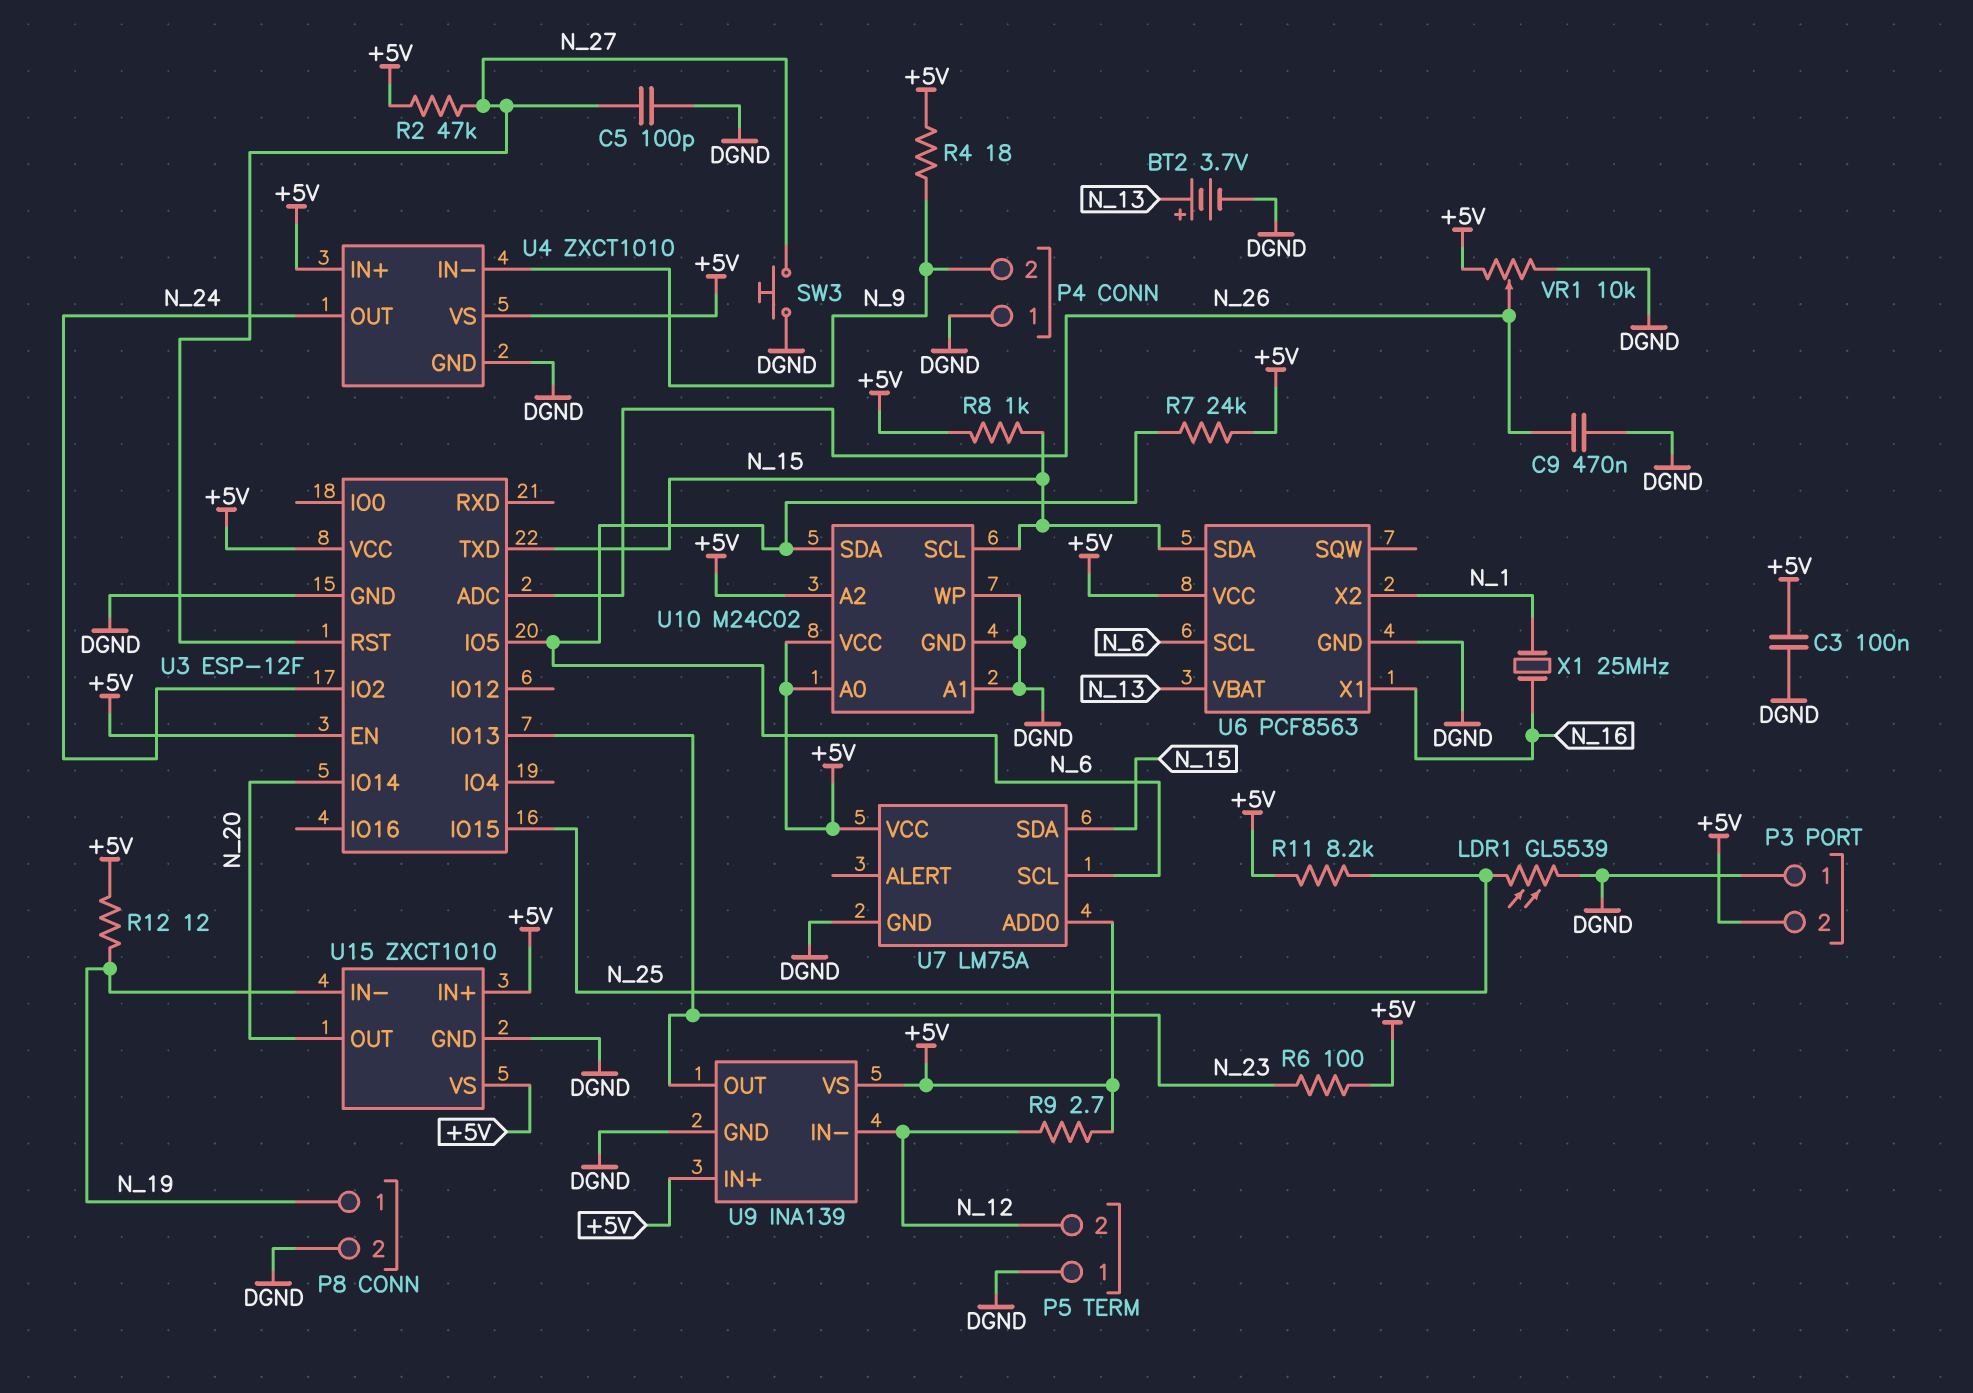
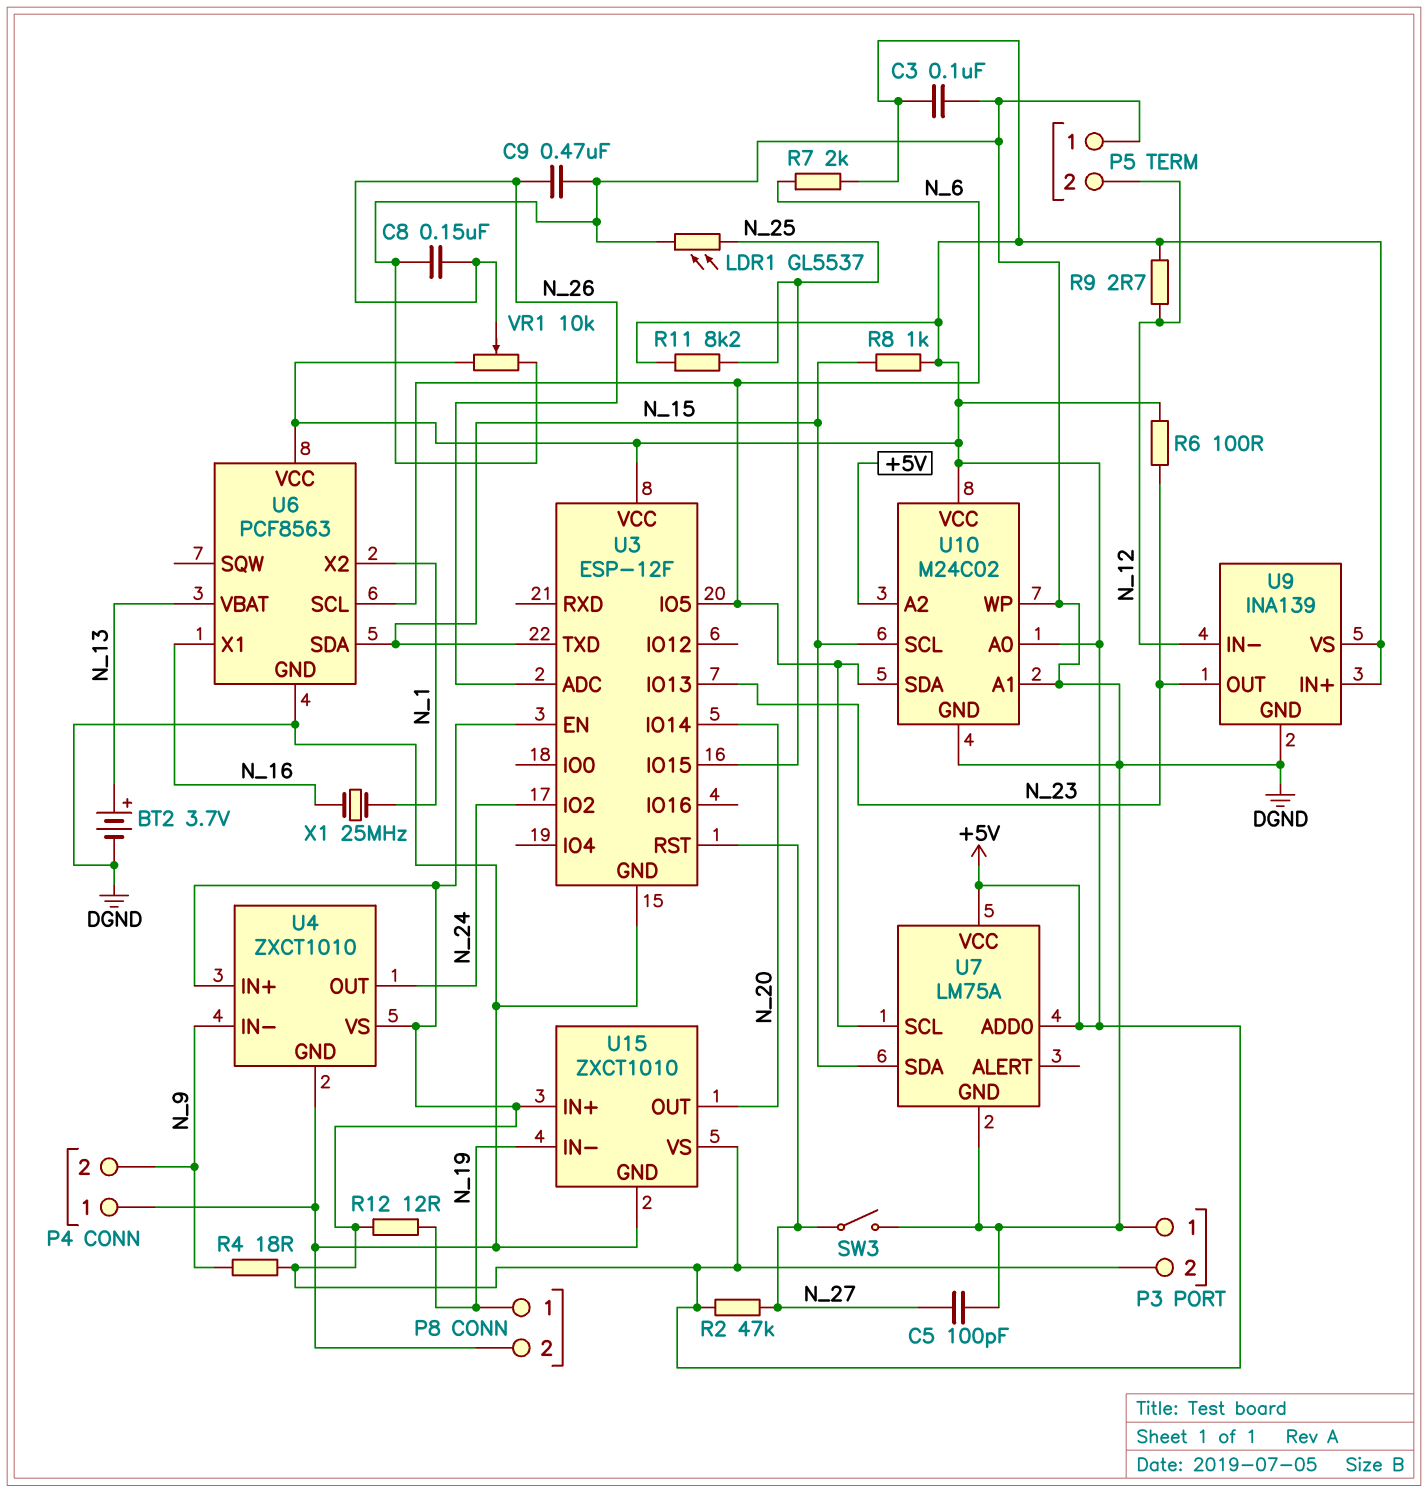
C8: none -> 150nF (DGND, N_26)
LDR1: GL5539 (DGND, N_25) -> GL5537 (DGND, N_25)
R7: 24k (+5V, N_6) -> 2k (+5V, N_6)
SW3: button (DGND, N_27) -> switch (DGND, N_27)

